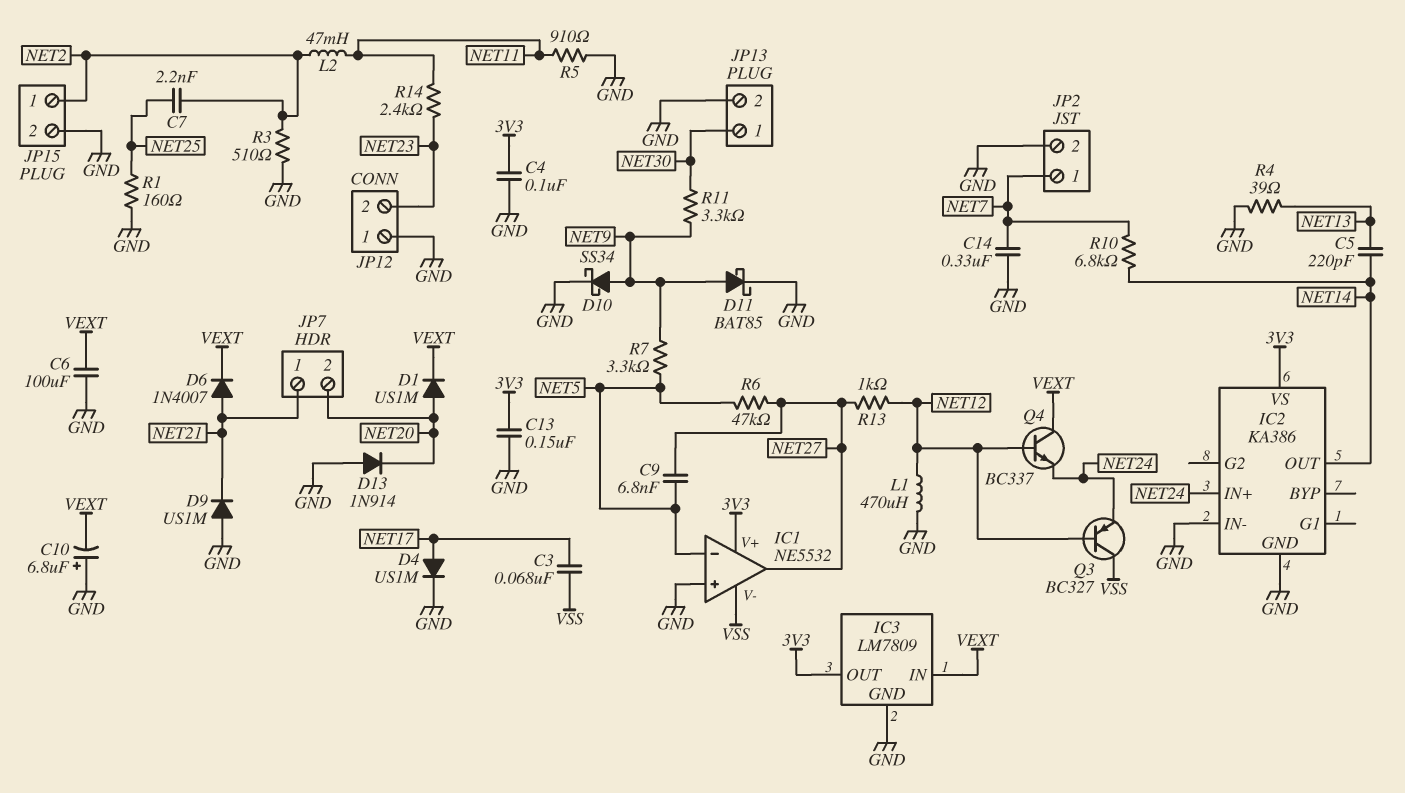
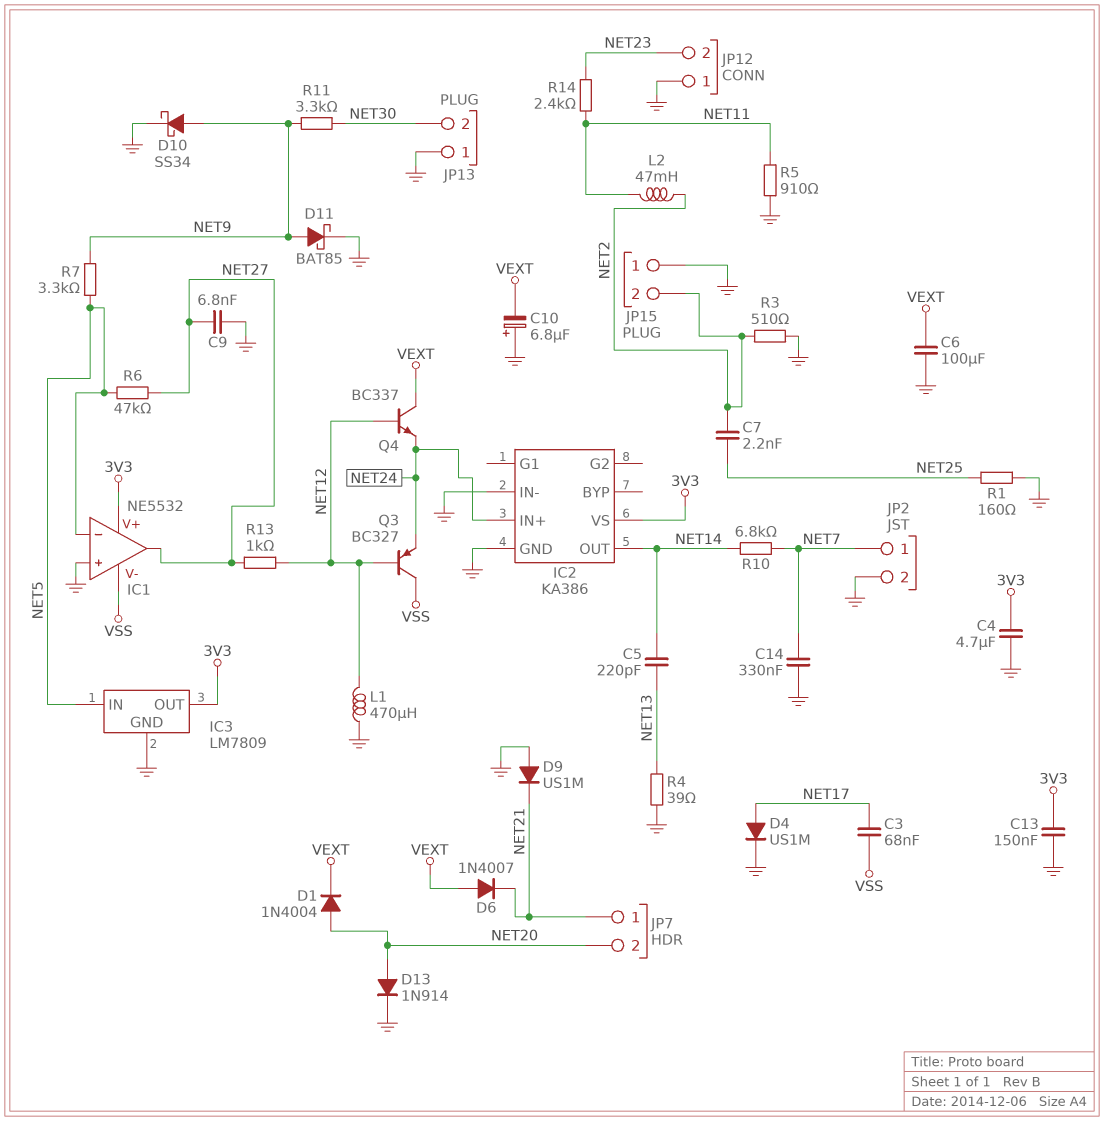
C4: 100nF (3V3, GND) -> 4.7uF (3V3, GND)
C9: 6.8nF (NET5, NET27) -> 6.8nF (GND, NET27)
D1: diode US1M (A NET20, K VEXT) -> diode 1N4004 (A NET20, K VEXT)
D6: diode 1N4007 (A NET21, K VEXT) -> diode 1N4007 (A VEXT, K NET21)
D13: diode 1N914 (A GND, K NET20) -> diode 1N914 (A NET20, K GND)
IC3 pin IN: VEXT -> NET5
JP13 pin 1: NET30 -> GND
JP13 pin 2: GND -> NET30
JP15 pin 1: NET2 -> GND
JP15 pin 2: GND -> NET2

